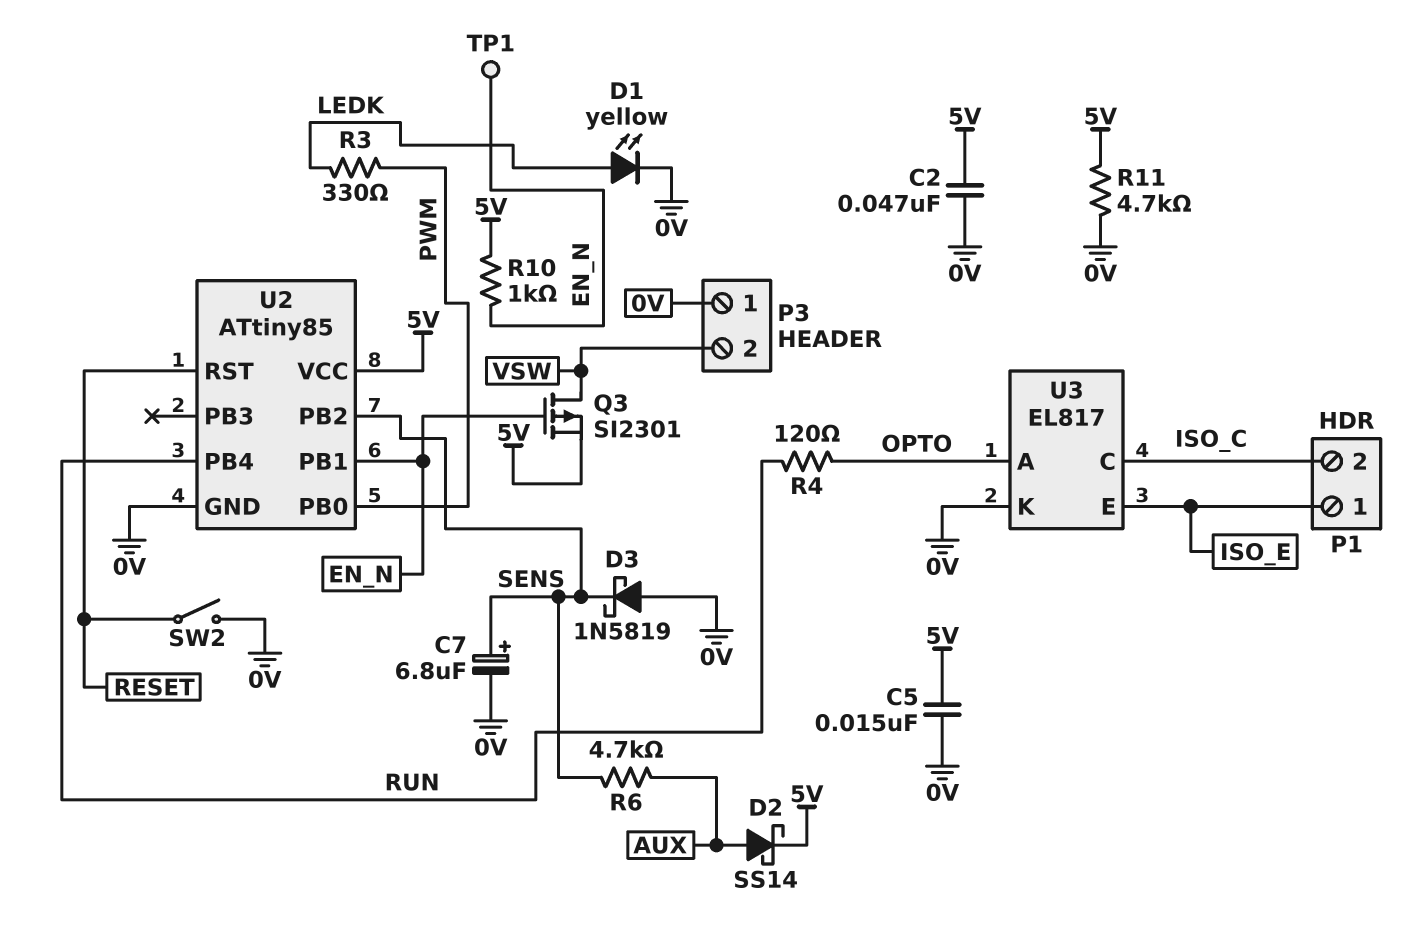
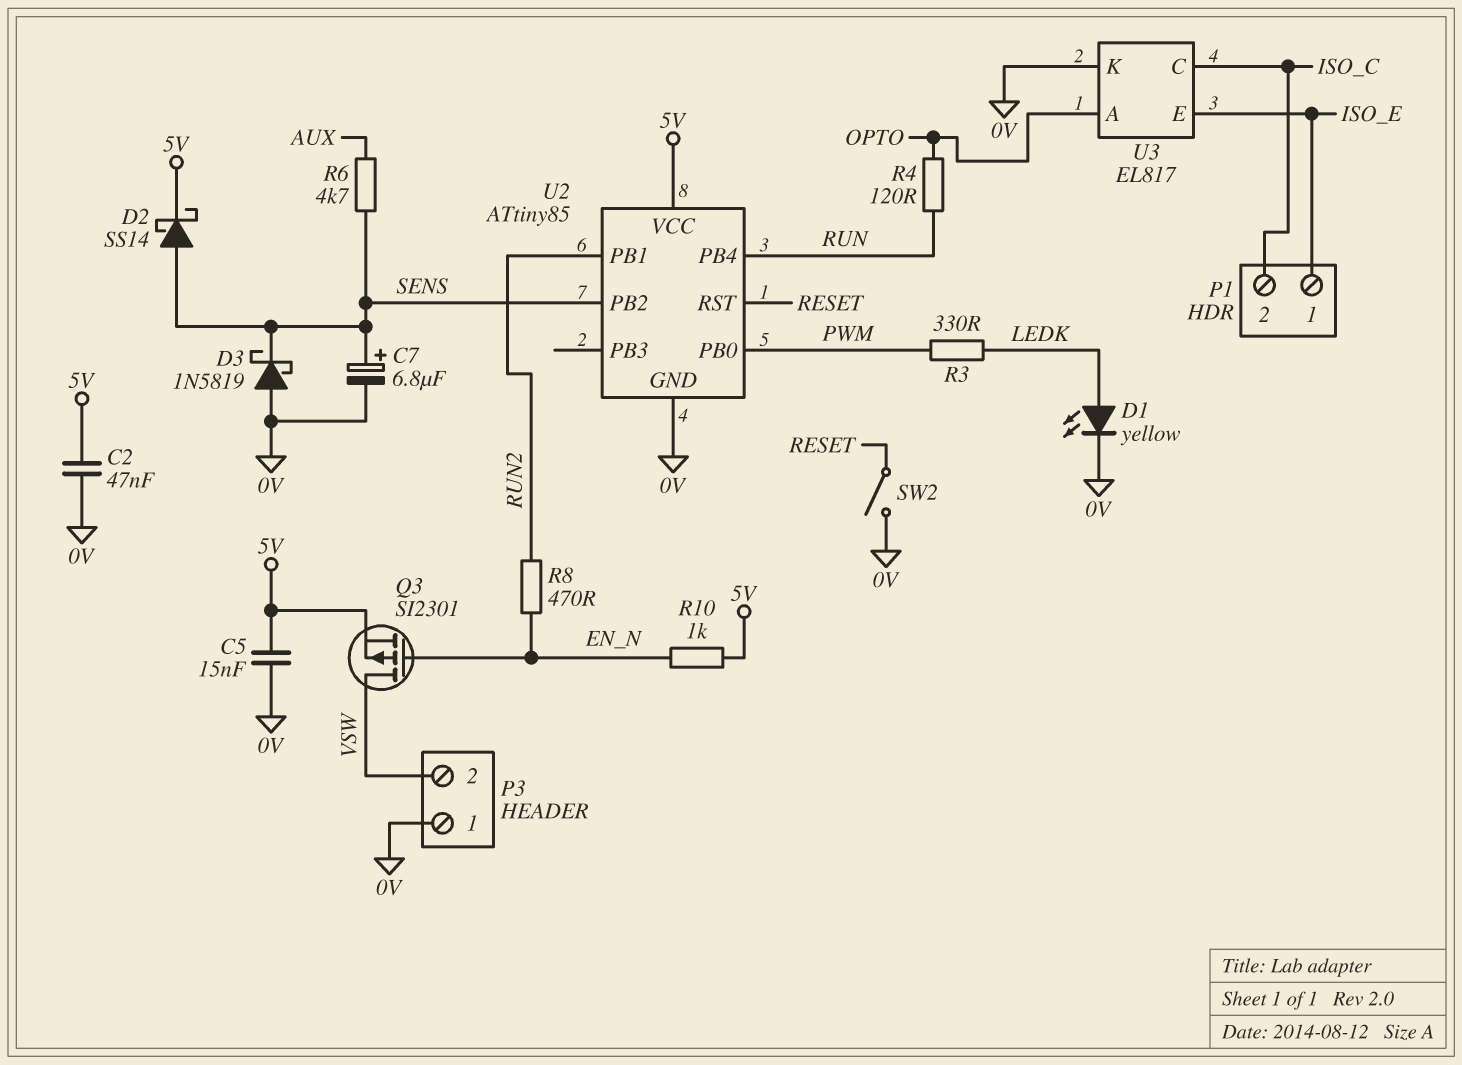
D2: schottky SS14 (A AUX, K 5V) -> schottky SS14 (A SENS, K 5V)
R8: none -> 470 (EN_N, RUN2)
R11: 4.7k (0V, 5V) -> none
TP1: test point (EN_N) -> none
U2 pin PB1: EN_N -> RUN2

